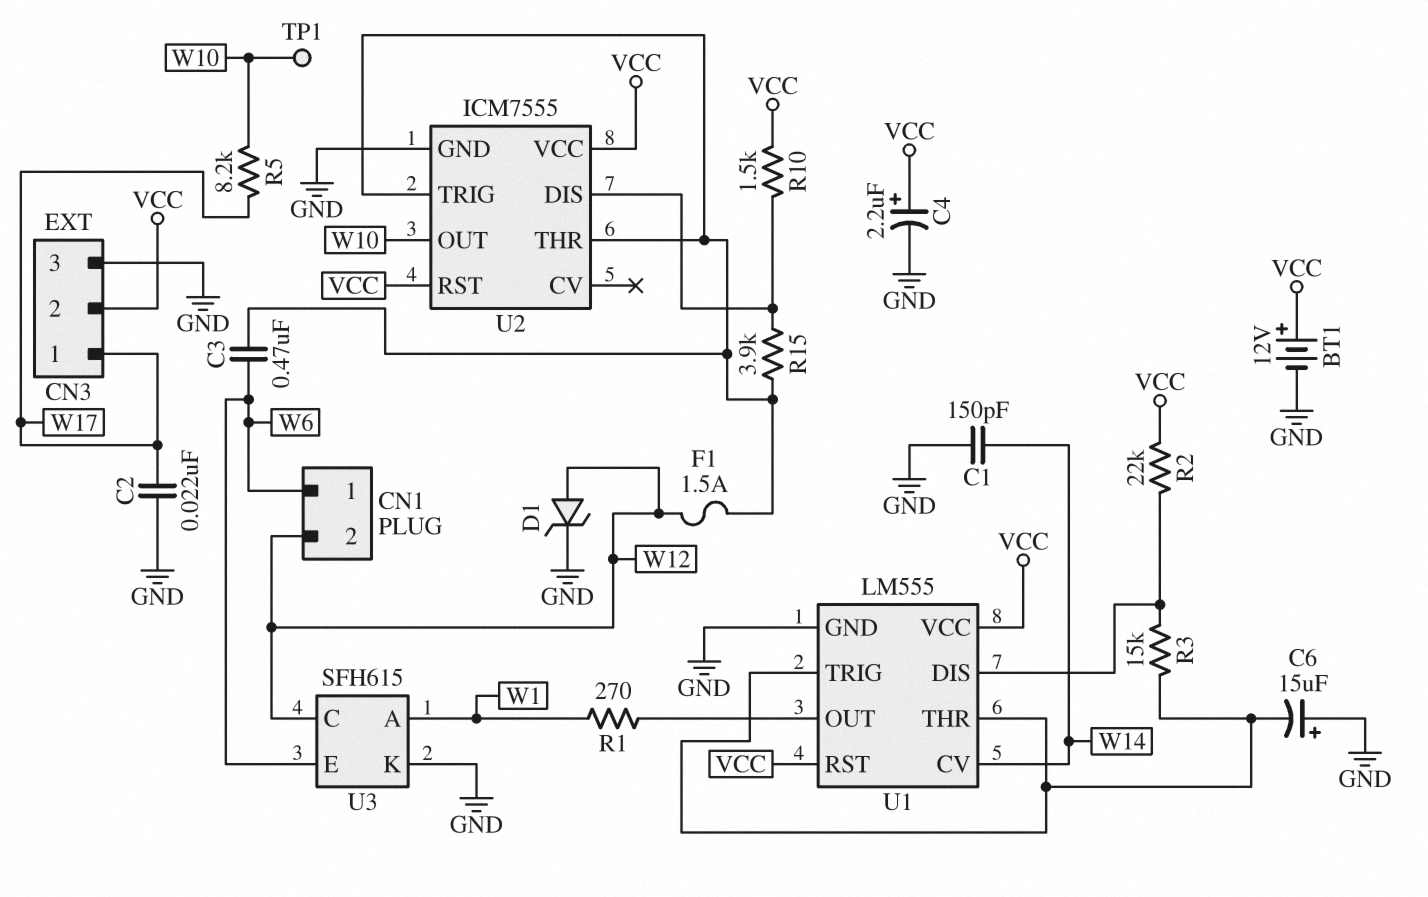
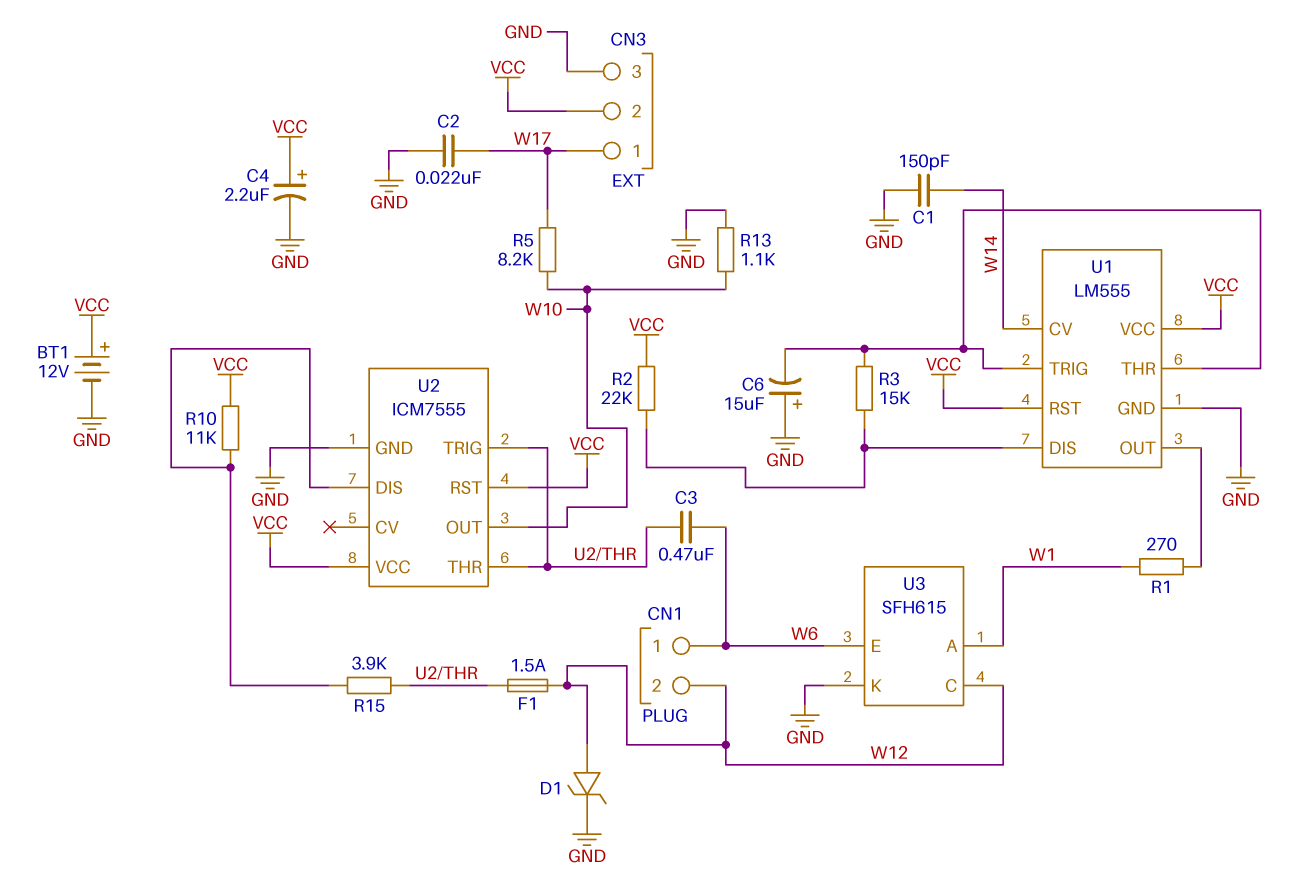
R10: 1.5k (U2/DIS, VCC) -> 11k (U2/DIS, VCC)
R13: none -> 1.1k (GND, W10)
TP1: test point (W10) -> none

